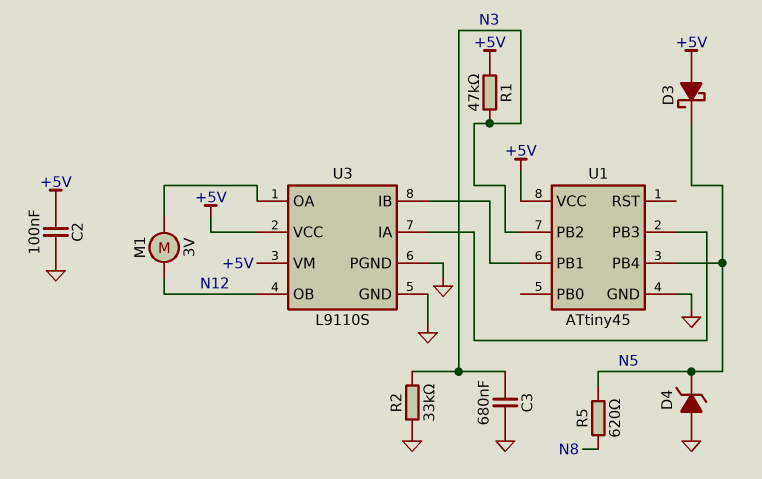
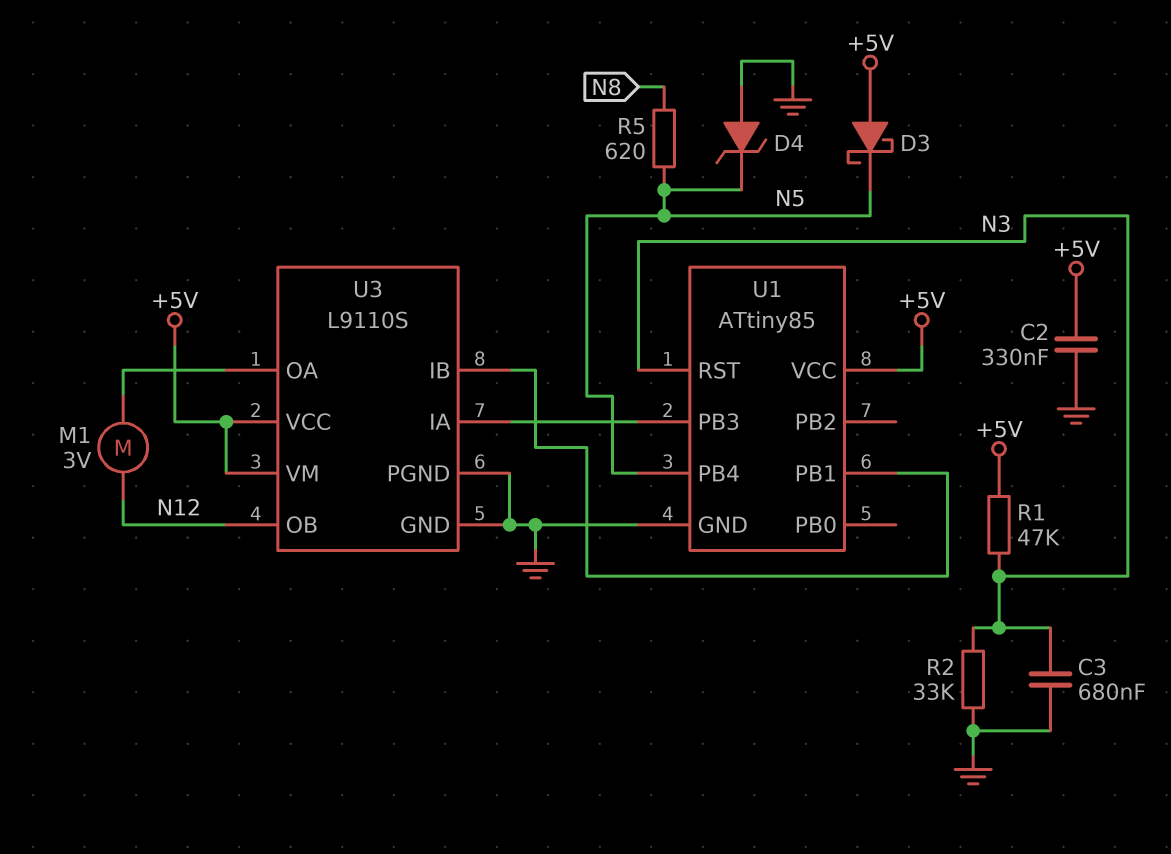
C2: 100nF (+5V, GND) -> 330nF (+5V, GND)
U1: ATtiny45 -> ATtiny85
U1 pin PB2: N3 -> none
U1 pin RST: none -> N3

